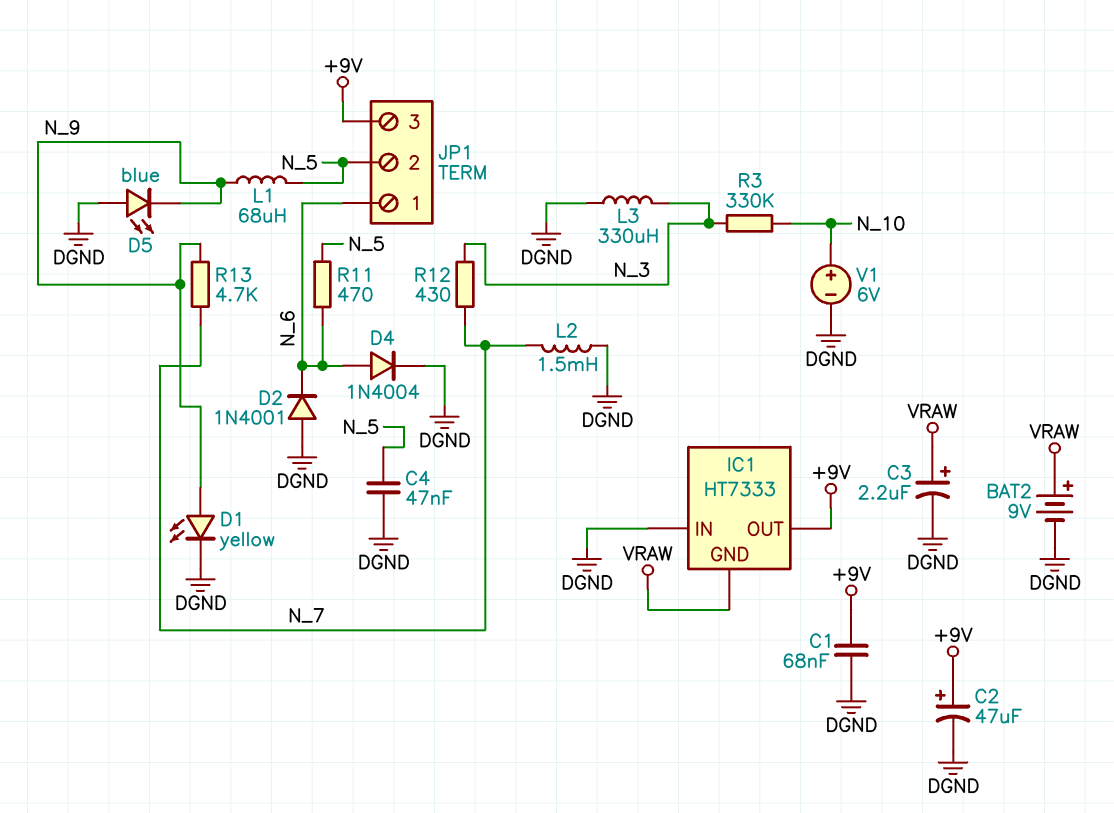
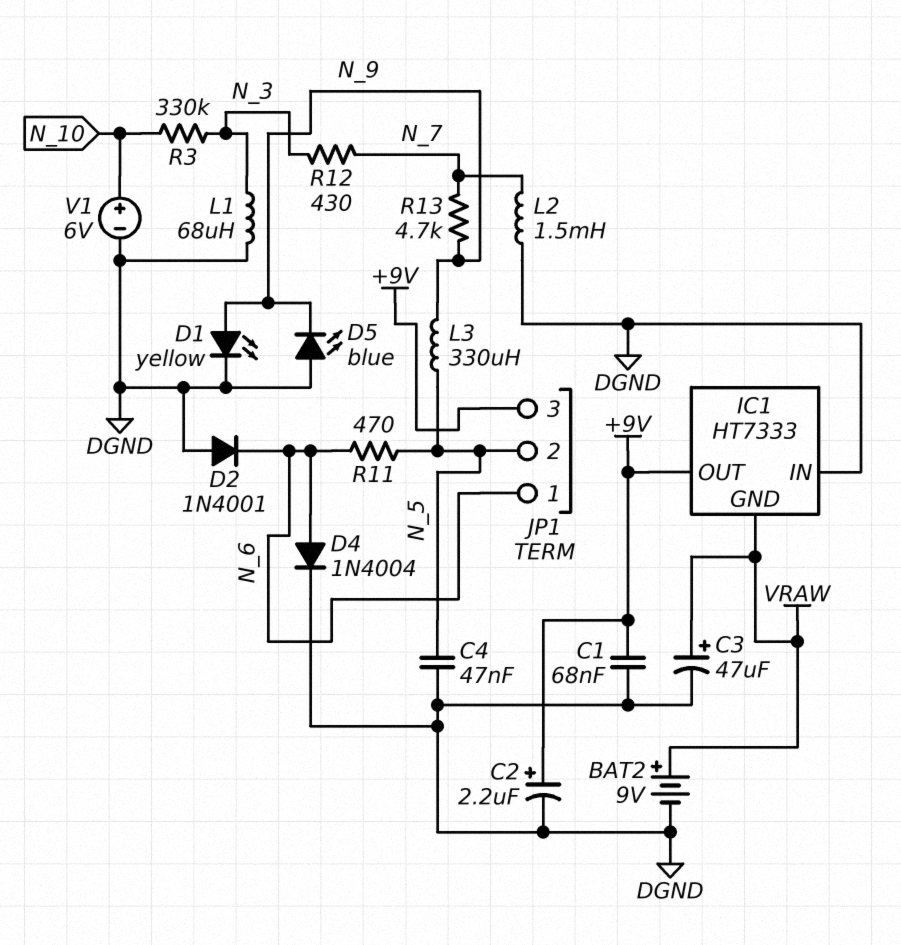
C2: 47uF (plus +9V, minus DGND) -> 2.2uF (plus +9V, minus DGND)
C3: 2.2uF (plus VRAW, minus DGND) -> 47uF (plus VRAW, minus DGND)
L1: 68uH (N_5, N_9) -> 68uH (DGND, N_3)
L3: 330uH (DGND, N_3) -> 330uH (N_5, N_9)

